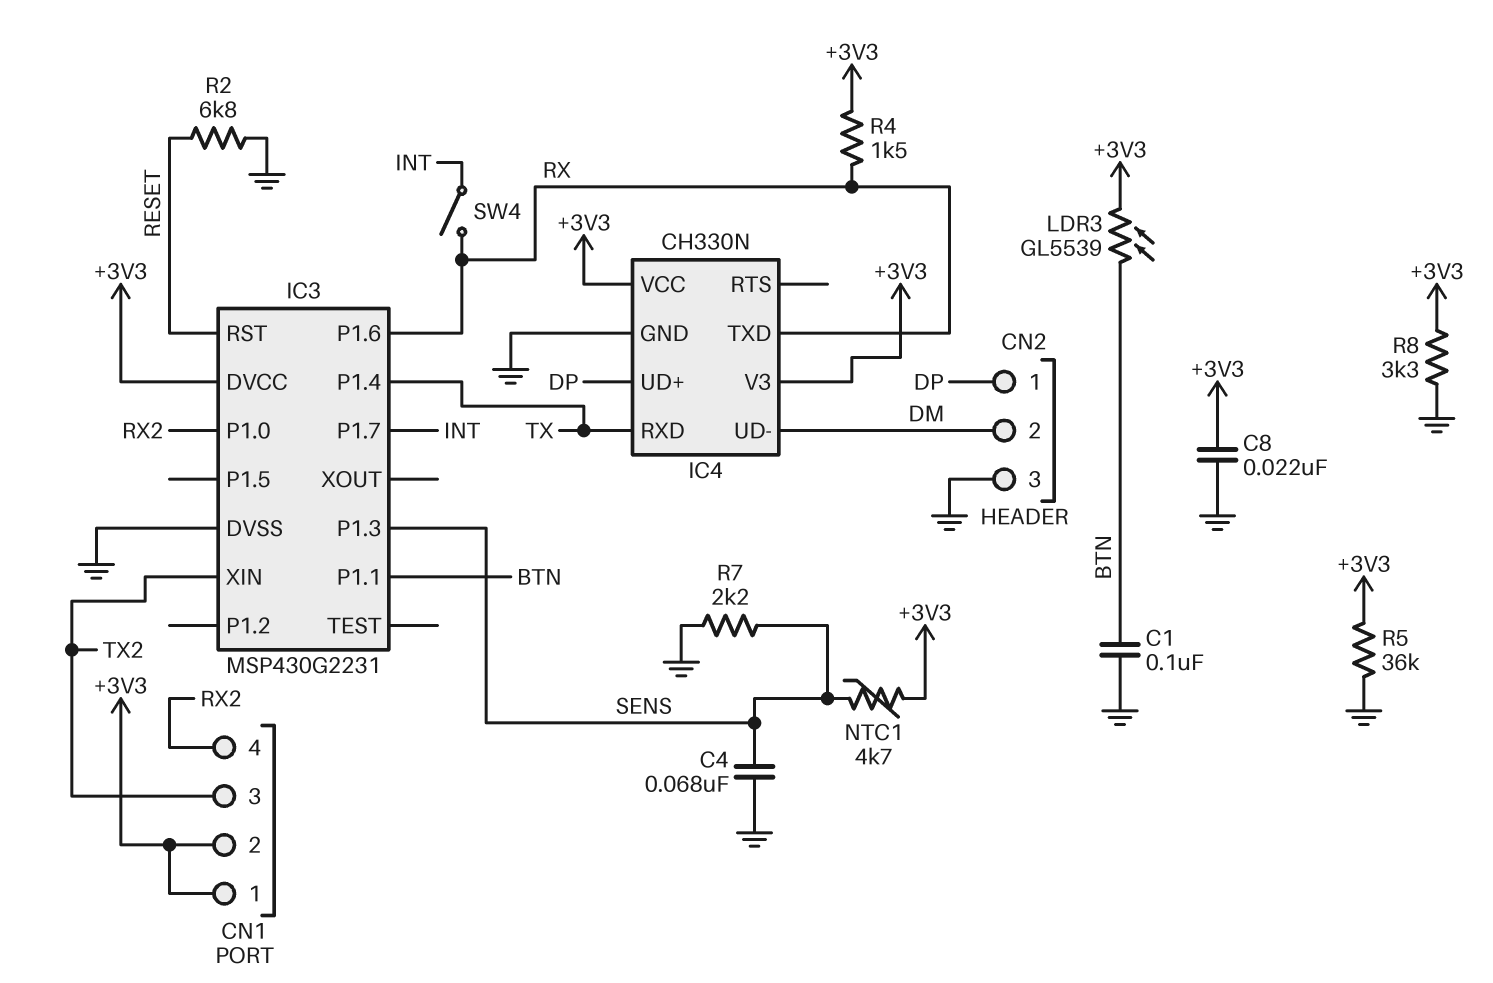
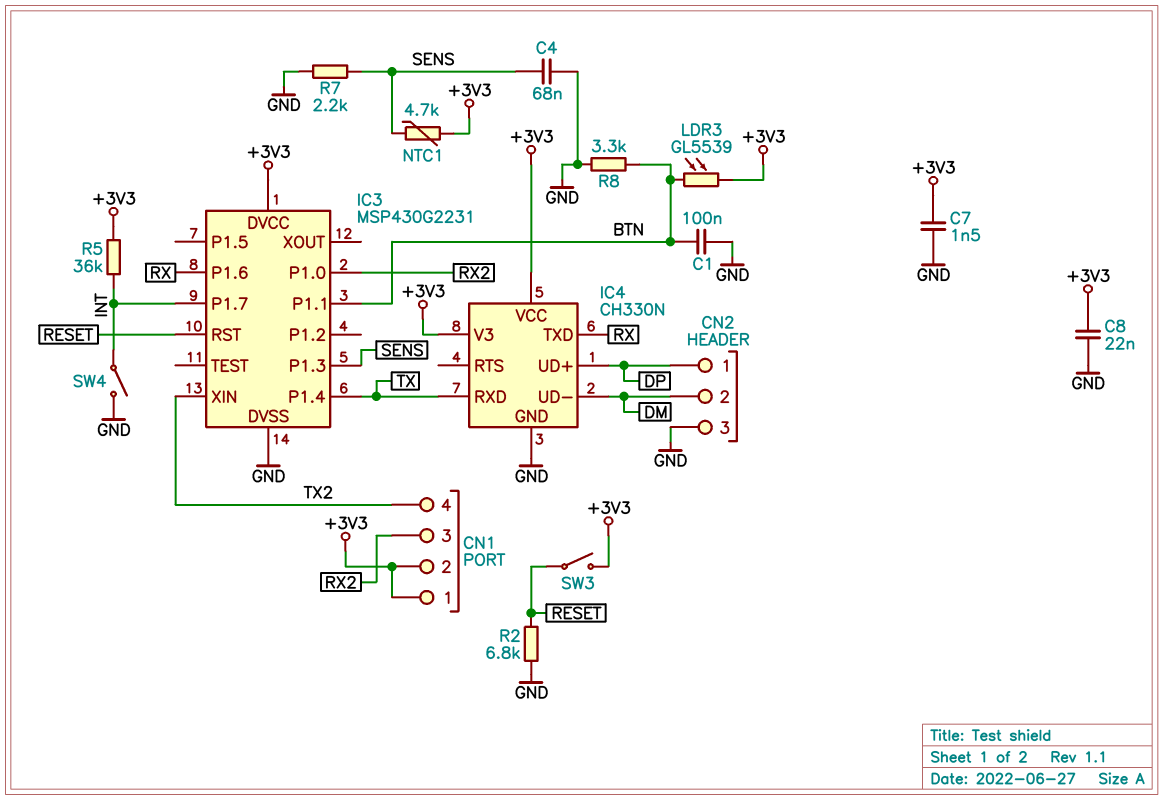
C7: none -> 1.5nF (+3V3, GND)
CN1 pin 3: TX2 -> RX2
CN1 pin 4: RX2 -> TX2
R4: 1.5k (+3V3, RX) -> none
R5: 36k (+3V3, GND) -> 36k (+3V3, INT)
R8: 3.3k (+3V3, GND) -> 3.3k (BTN, GND)
SW3: none -> switch (+3V3, RESET)
SW4: switch (INT, RX) -> switch (GND, INT)

